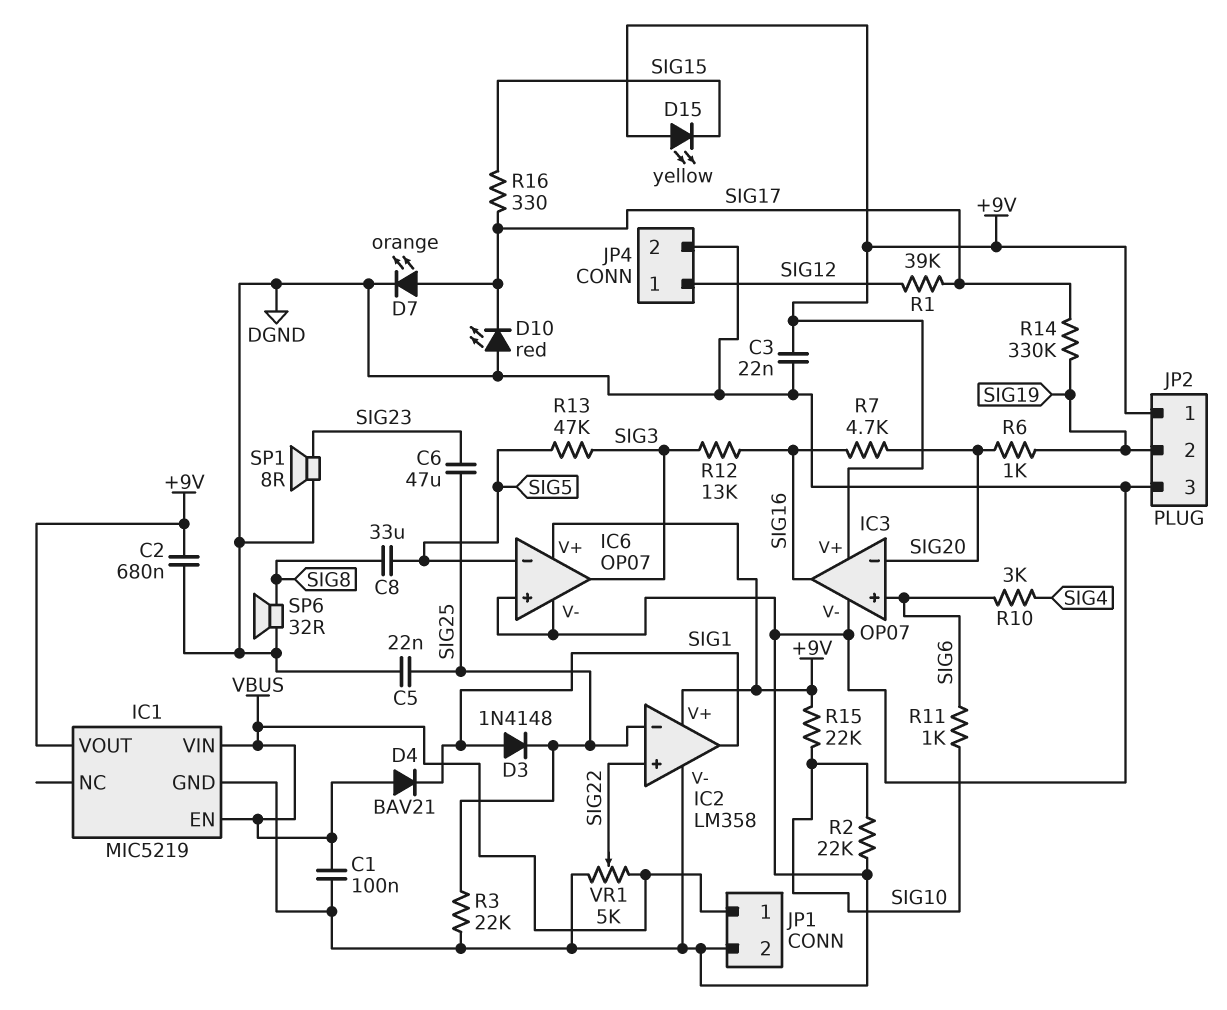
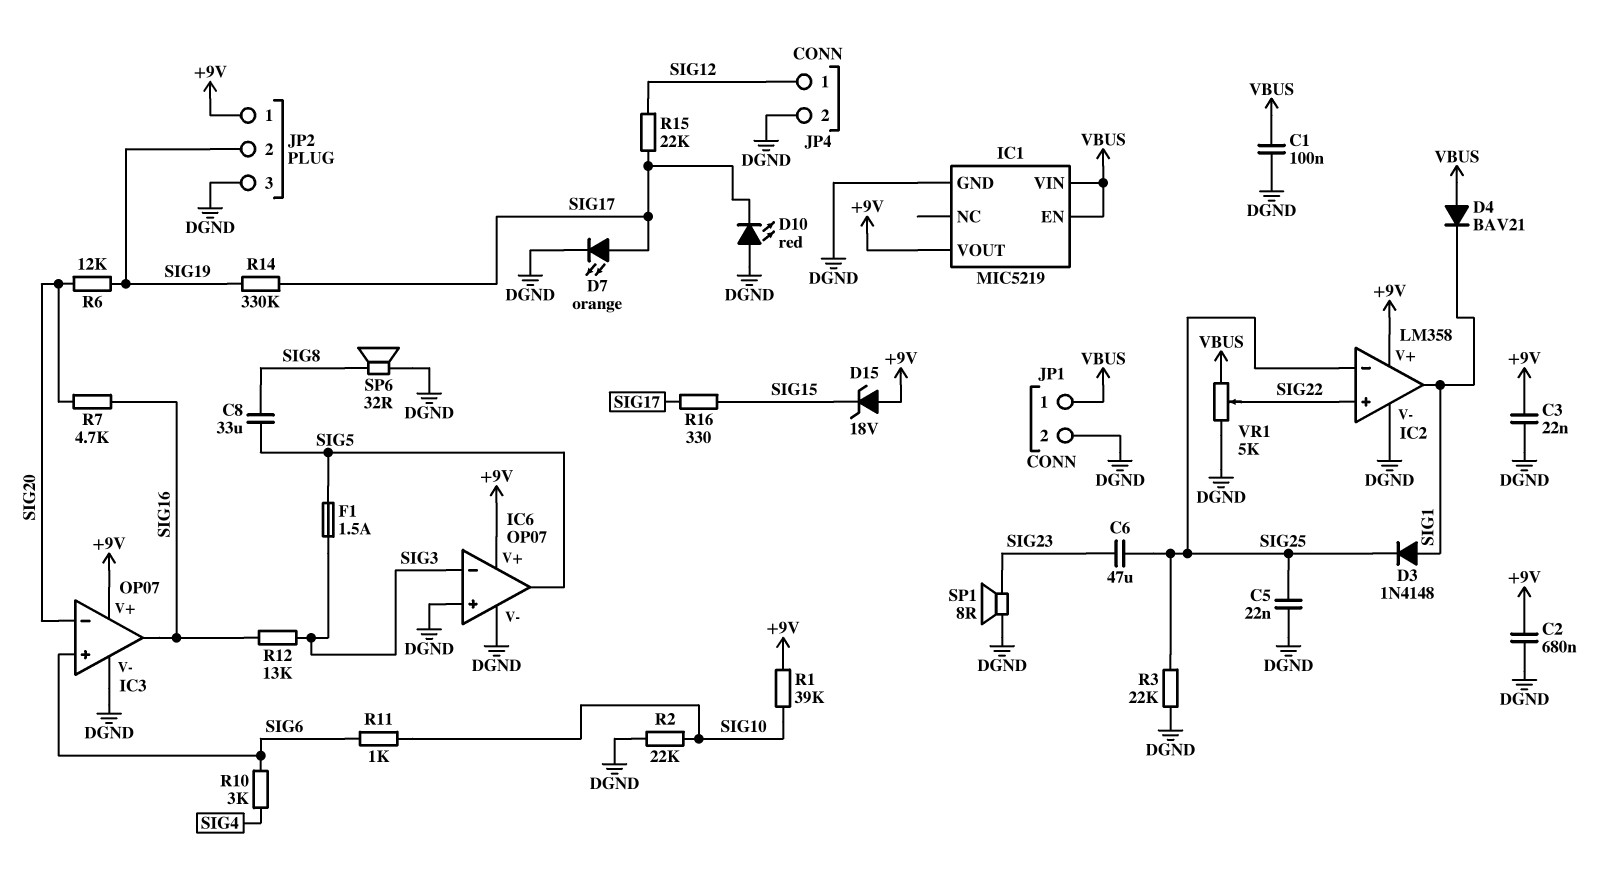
D15: LED yellow (A +9V, K SIG15) -> zener 18V (A +9V, K SIG15)
F1: none -> 1.5A (SIG3, SIG5)
IC6 pin in-: SIG5 -> SIG3
IC6 pin out: SIG3 -> SIG5
R1: 39k (SIG12, SIG17) -> 39k (+9V, SIG10)
R6: 1k (SIG19, SIG20) -> 12k (SIG19, SIG20)
R13: 47k (SIG3, SIG5) -> none
R15: 22k (+9V, SIG10) -> 22k (SIG12, SIG17)

